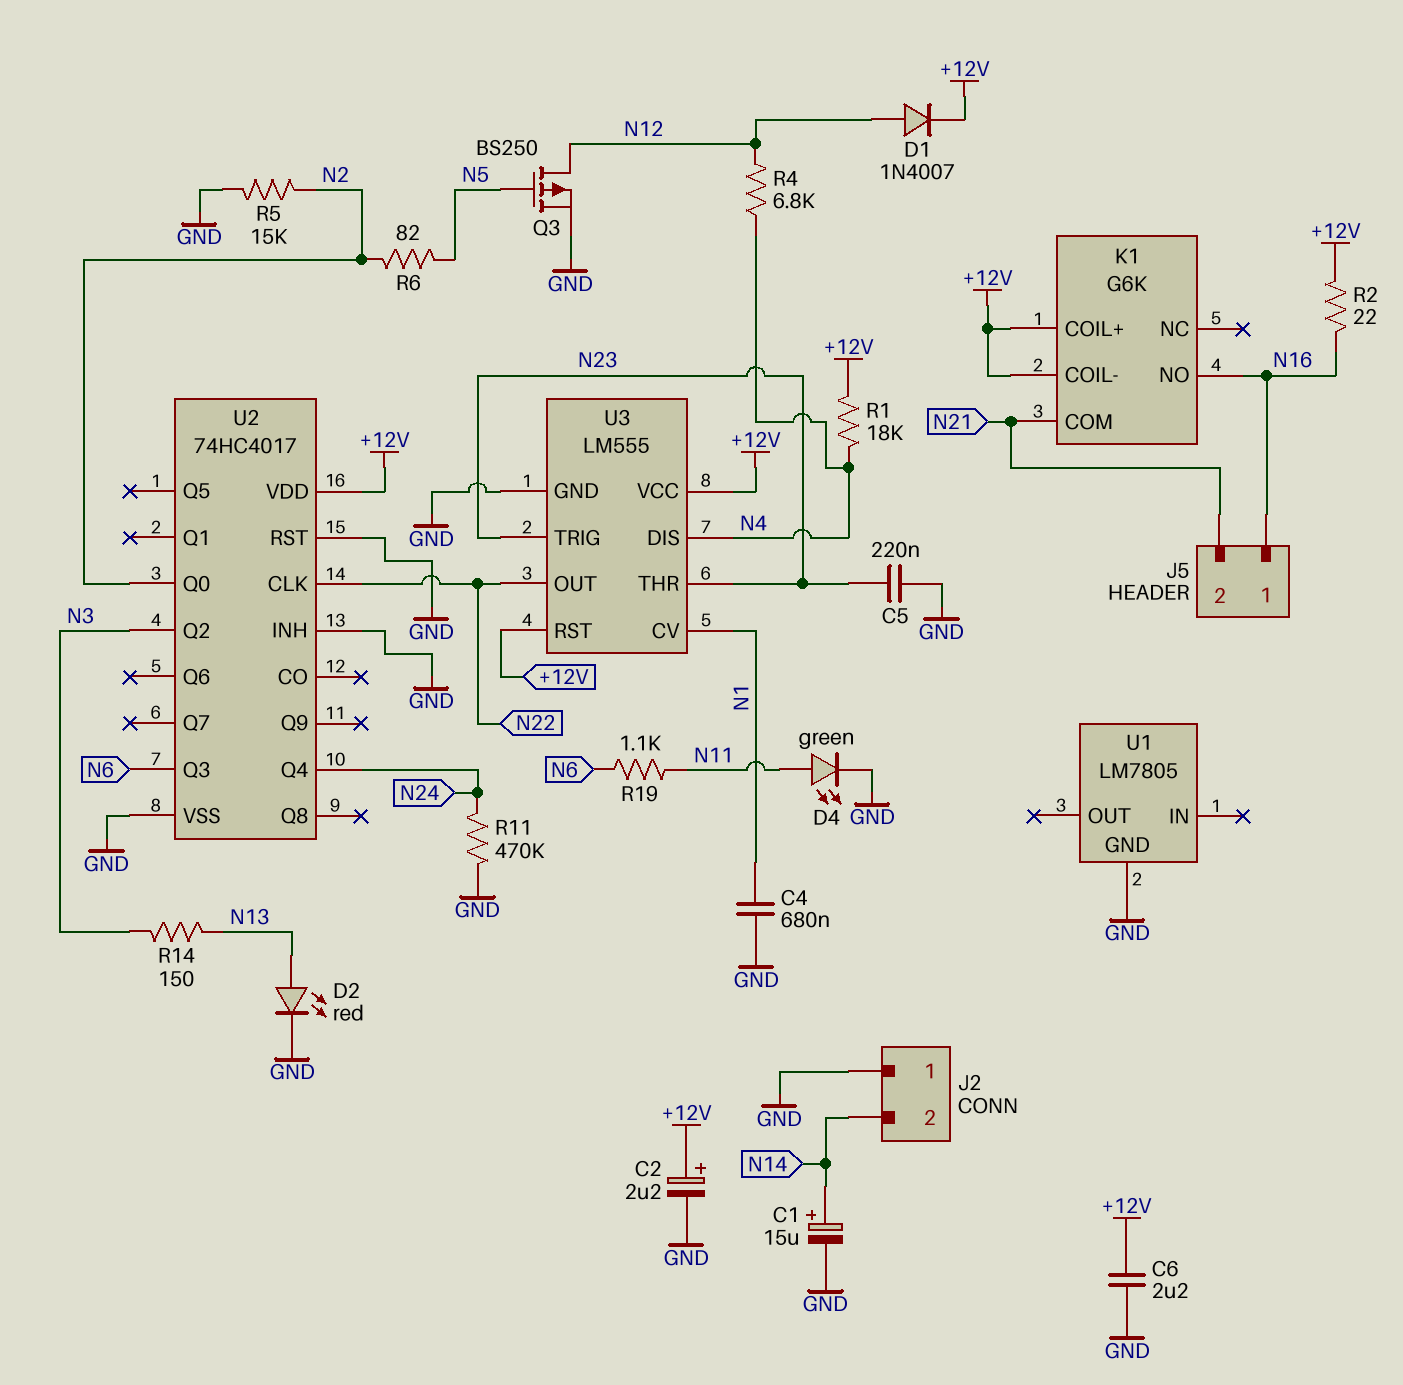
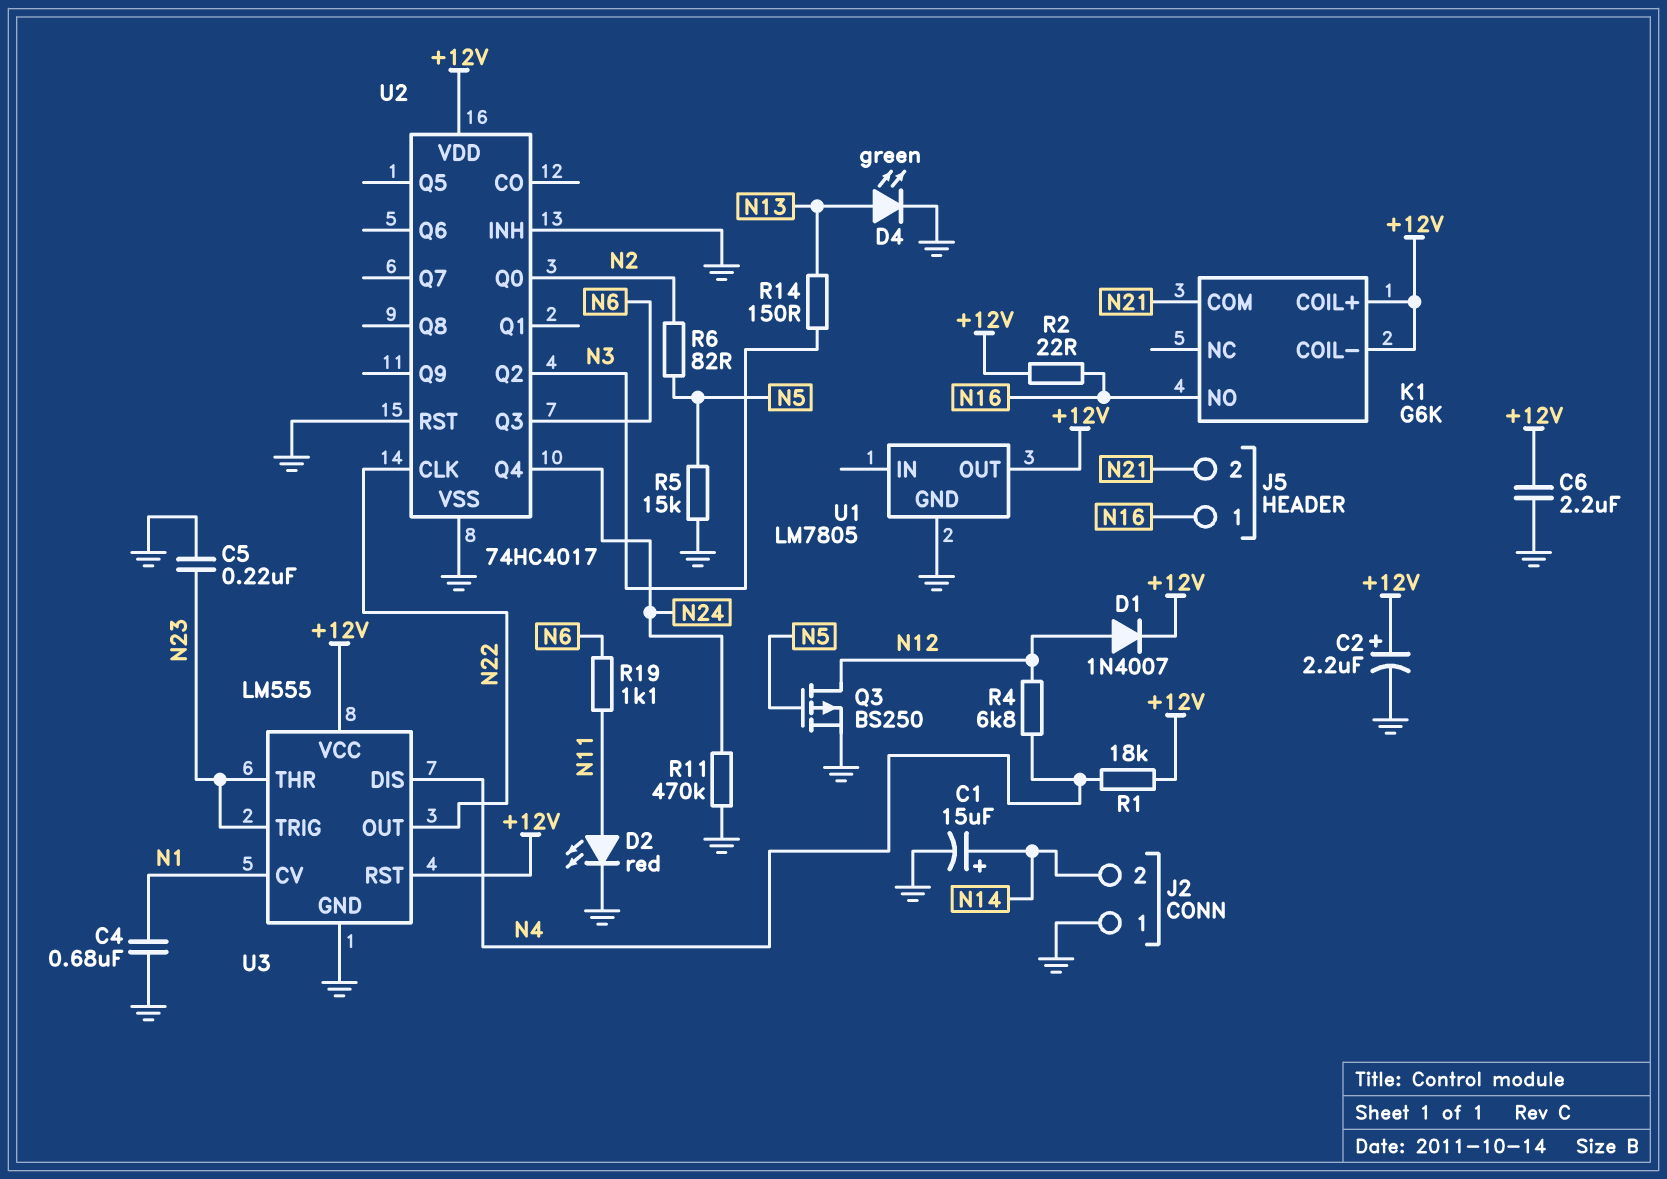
D2: LED red (A N13, K GND) -> LED red (A N11, K GND)
D4: LED green (A N11, K GND) -> LED green (A N13, K GND)
R5: 15k (GND, N2) -> 15k (GND, N5)
U1 pin OUT: none -> +12V

